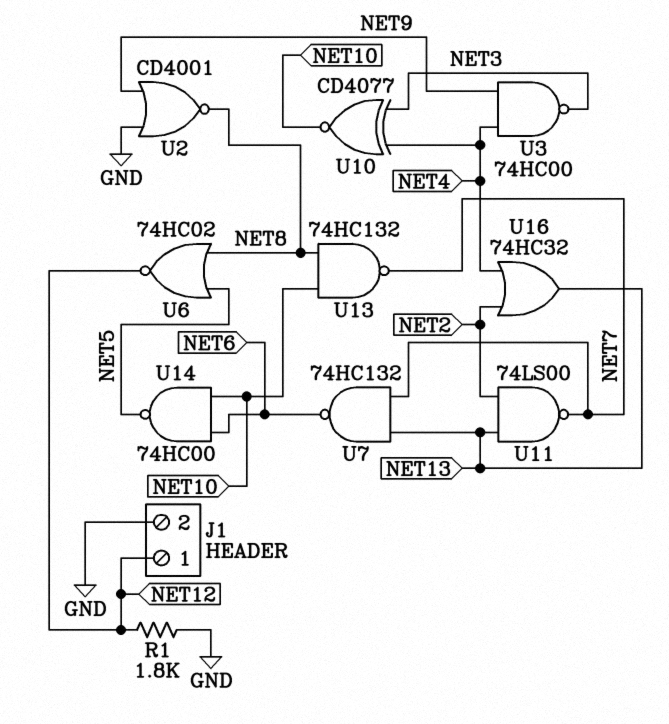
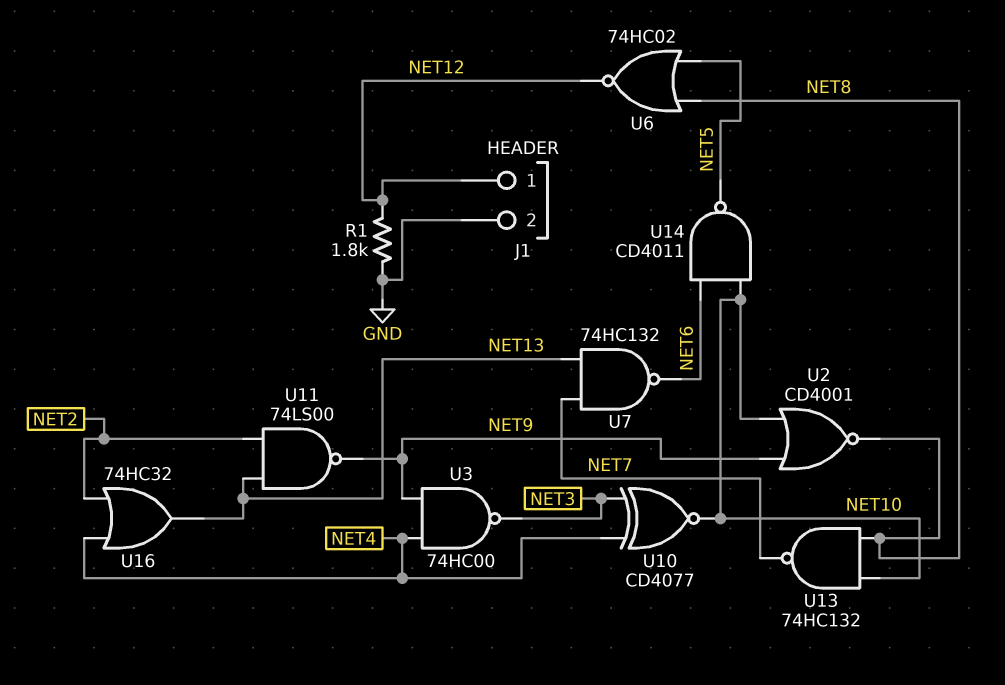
U2: NOR CD4001 (in GND, in NET9, out NET8) -> NOR CD4001 (in NET9, in NET10, out NET8)
U11: NAND 74LS00 (in NET2, in NET13, out NET7) -> NAND 74LS00 (in NET2, in NET13, out NET9)
U14: NAND 74HC00 (in NET6, in NET10, out NET5) -> NAND CD4011 (in NET6, in NET10, out NET5)

